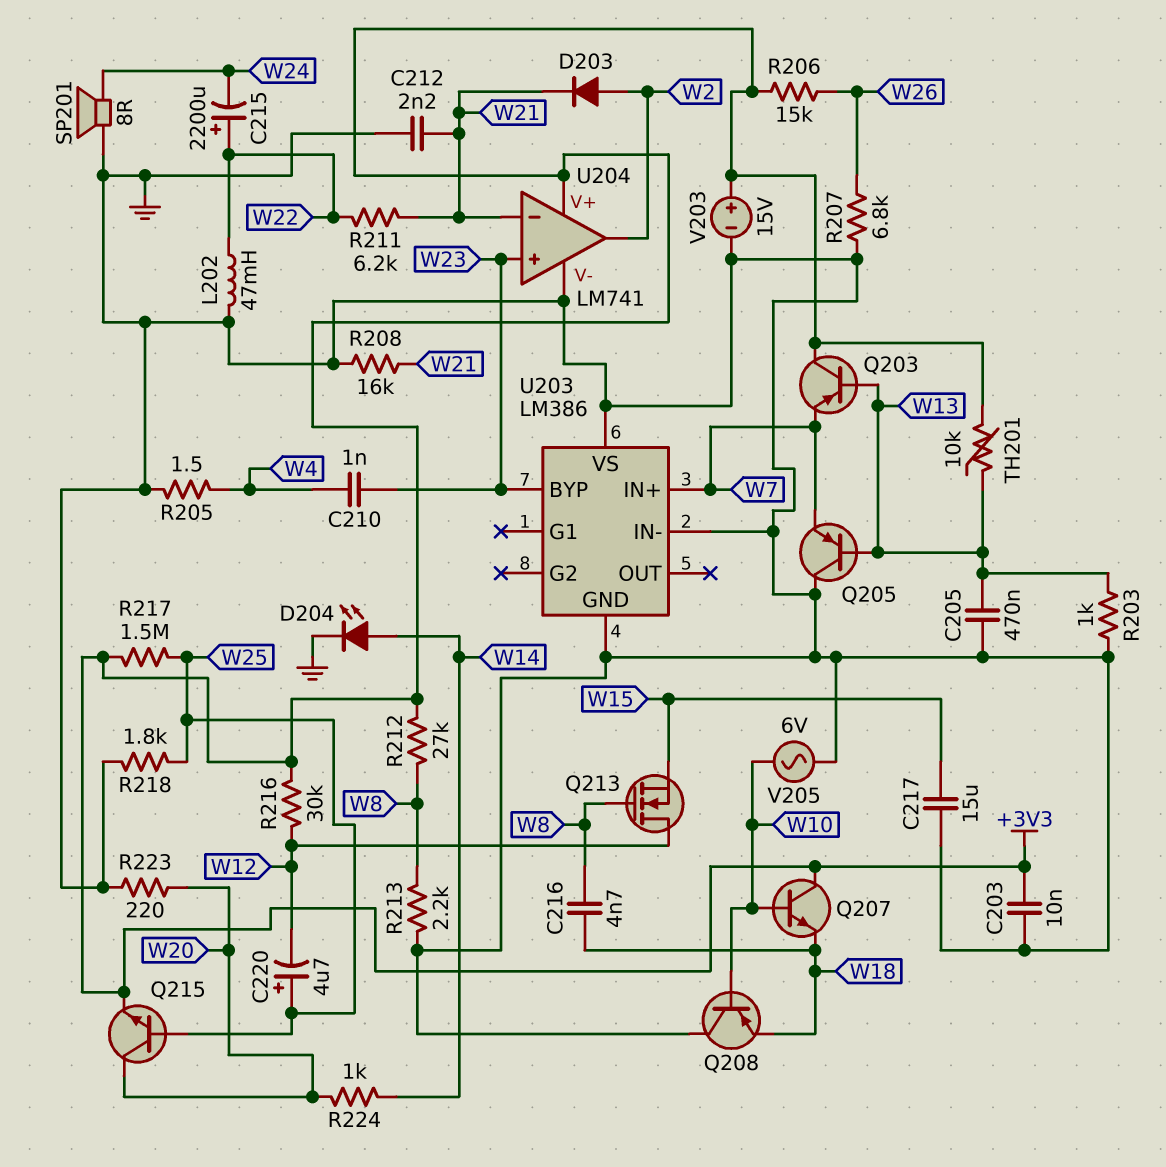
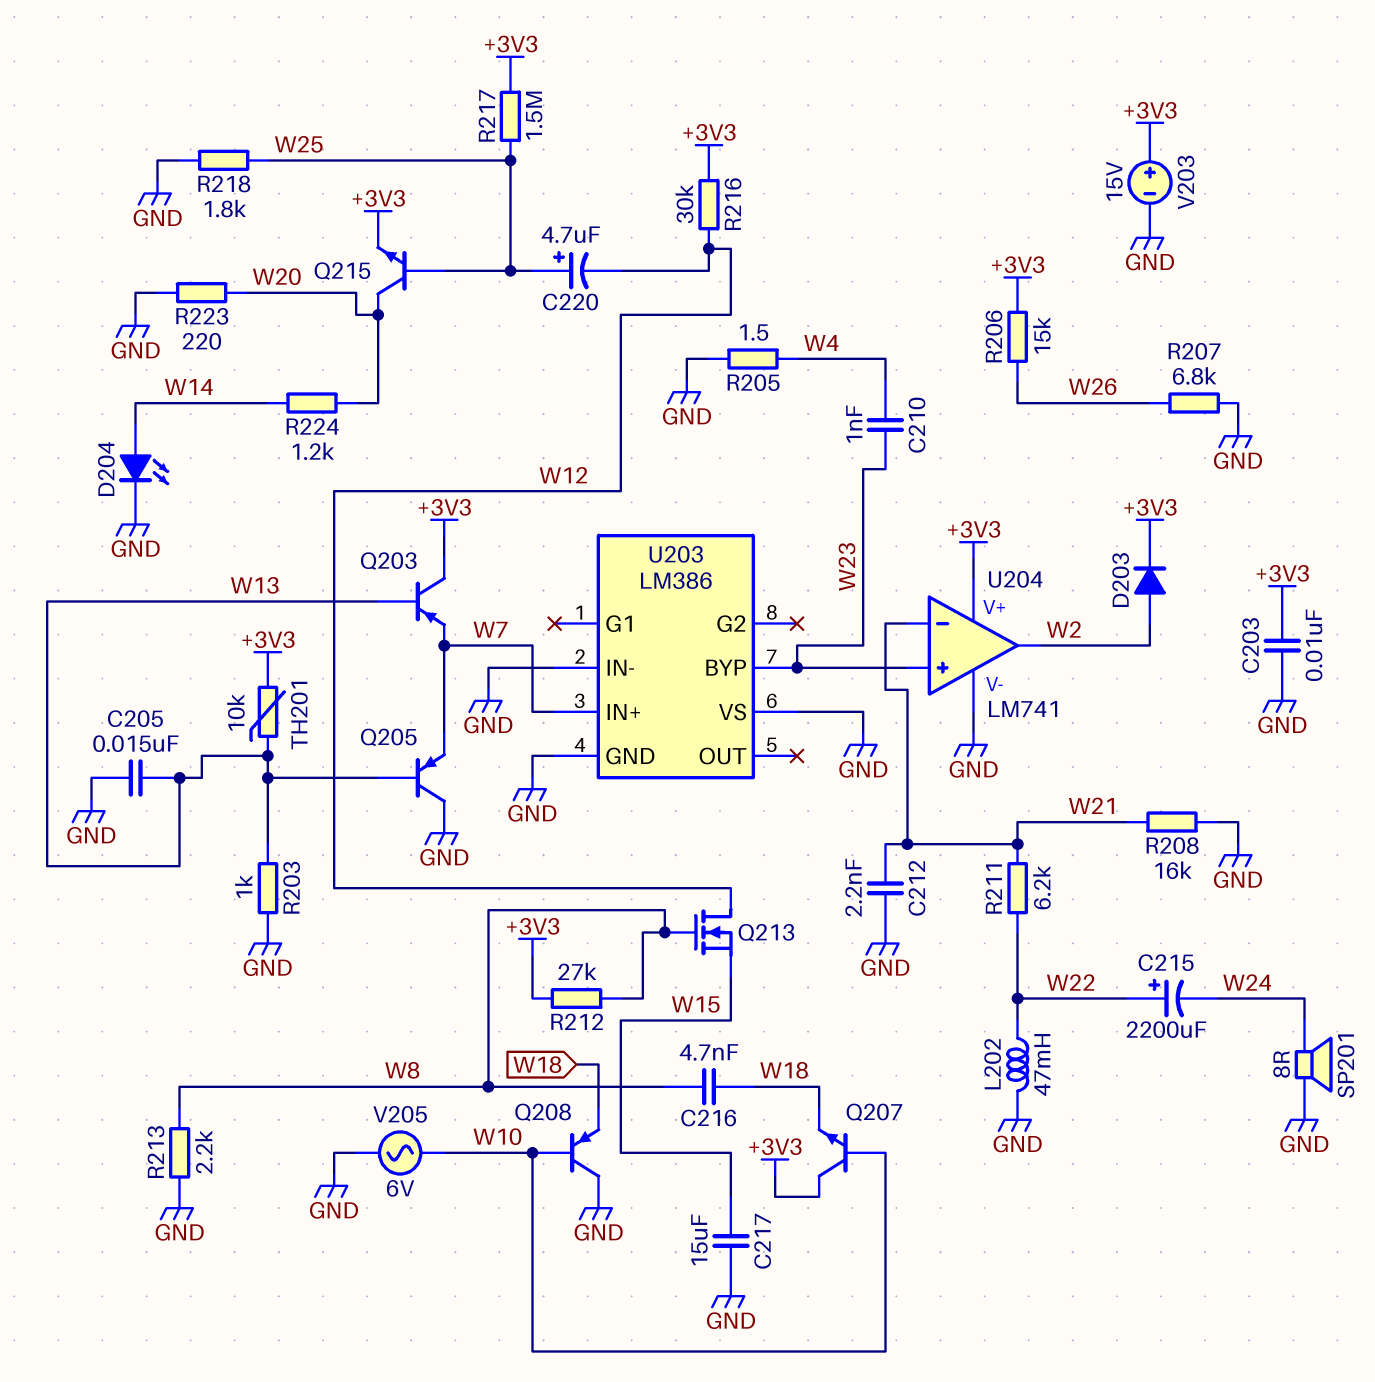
C205: 470nF (GND, W13) -> 15nF (GND, W13)
D203: diode (A W2, K W21) -> diode (A W2, K +3V3)
R224: 1k (W14, W20) -> 1.2k (W14, W20)

